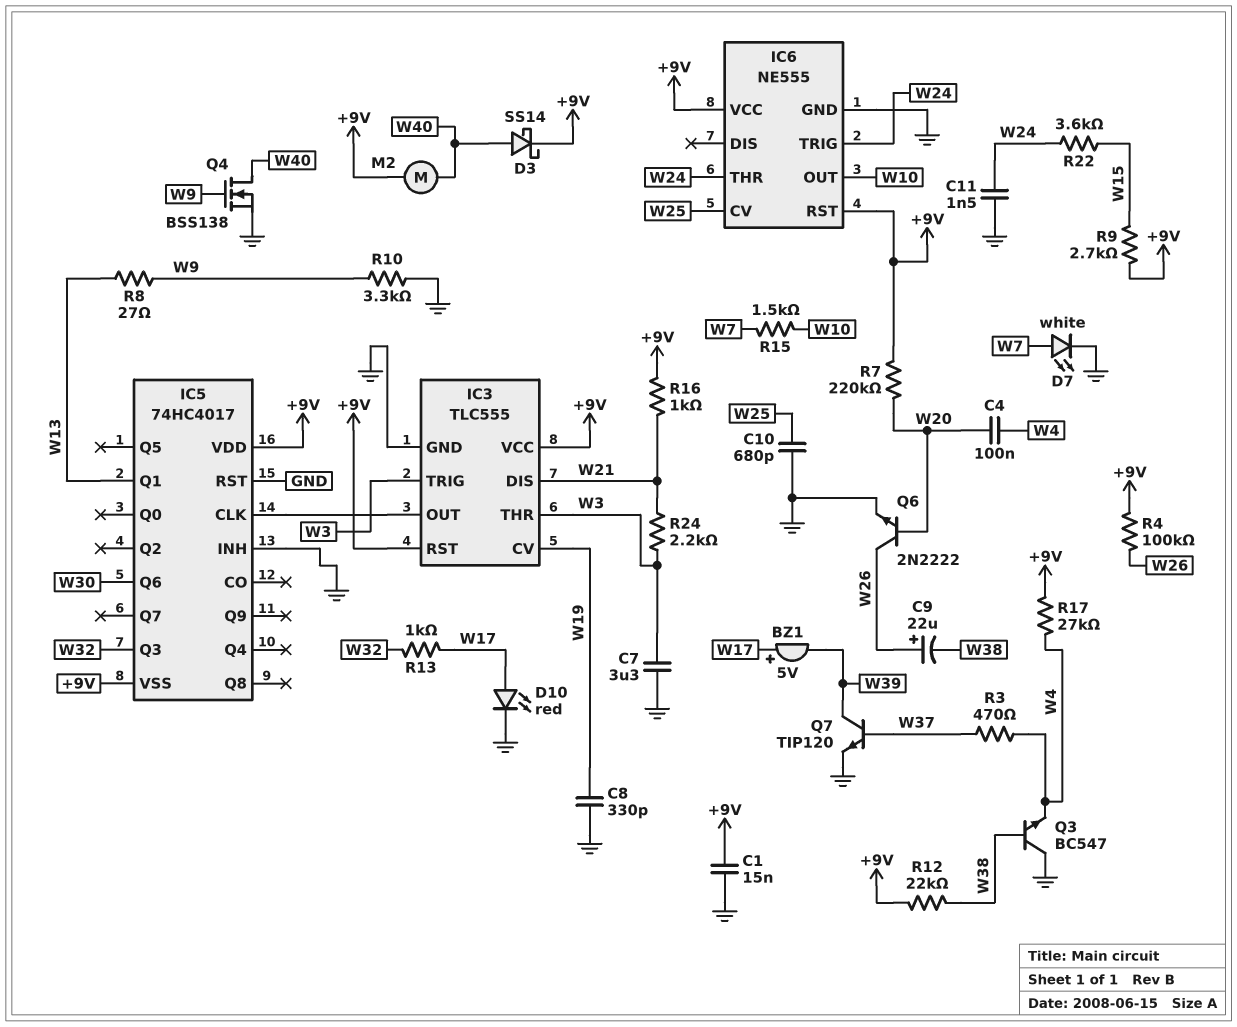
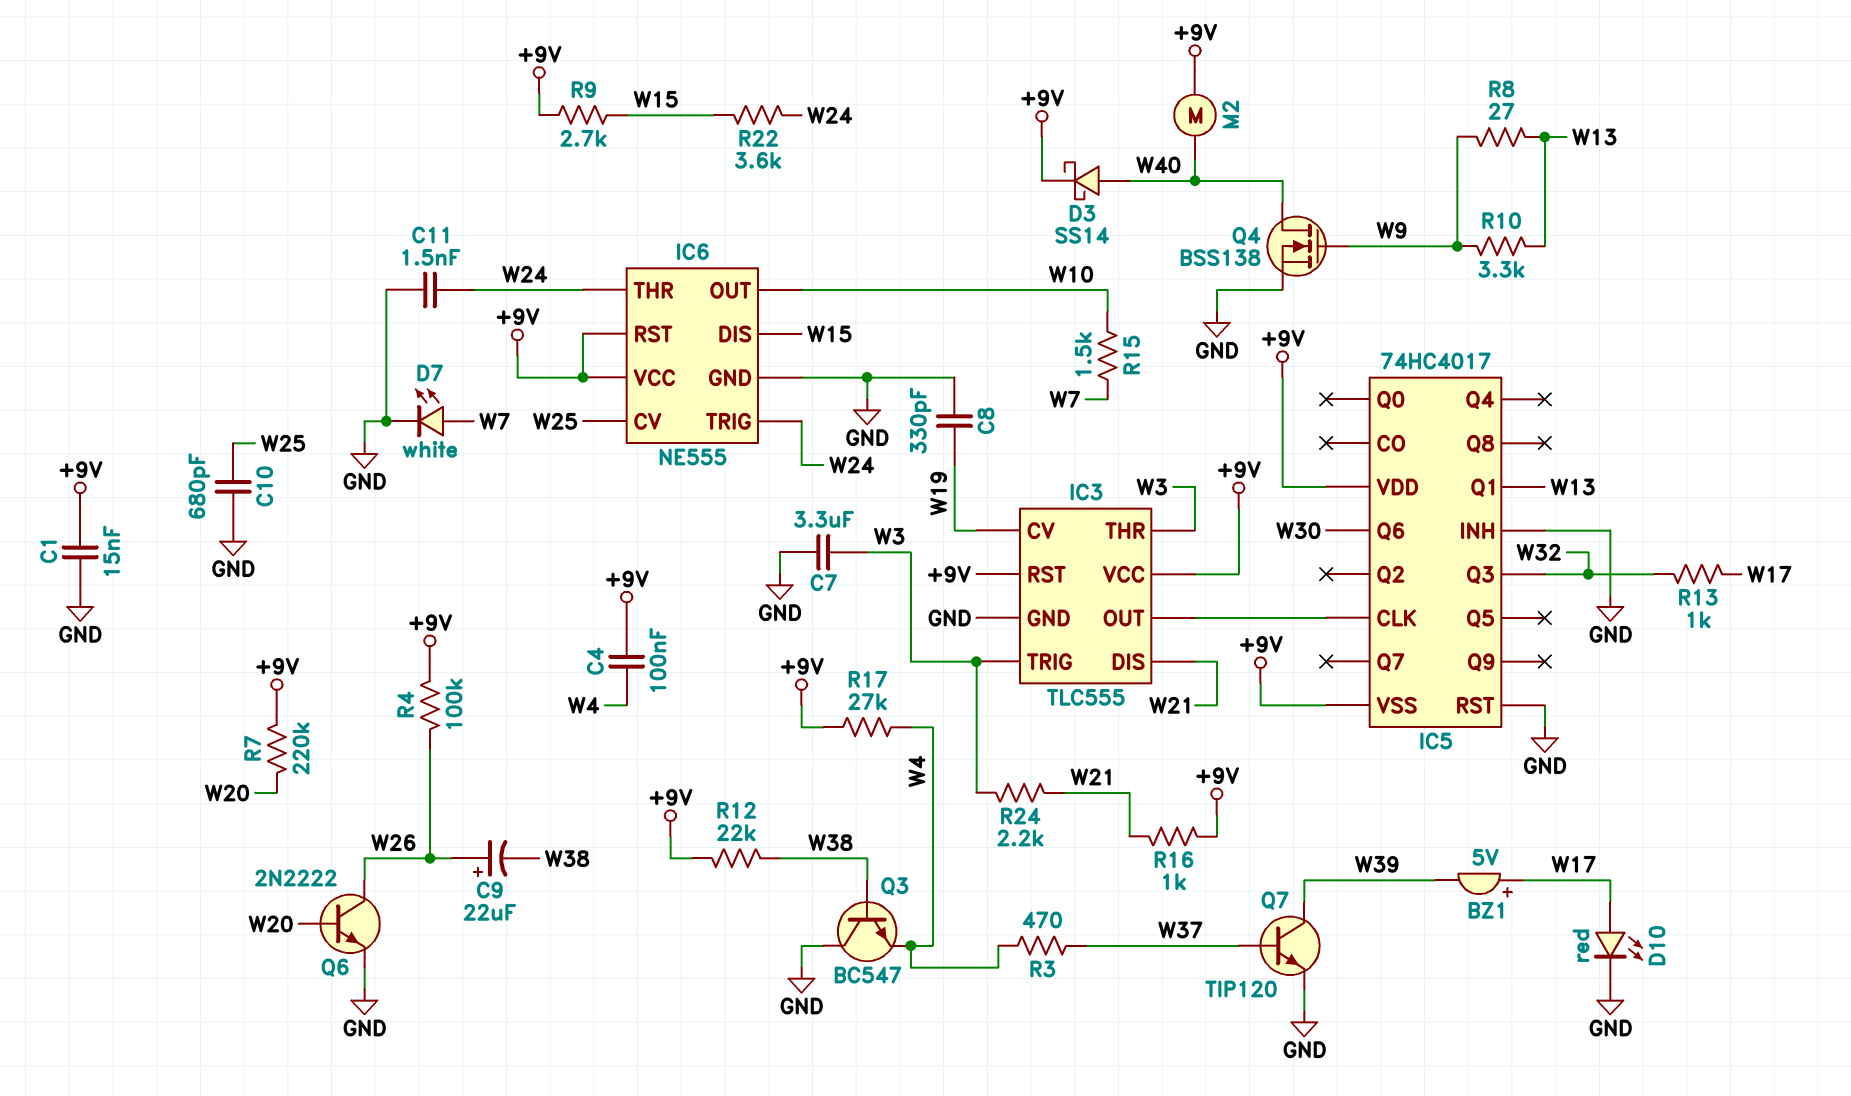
C4: 100nF (W4, W20) -> 100nF (+9V, W4)
IC6 pin DIS: none -> W15
R10: 3.3k (GND, W9) -> 3.3k (W9, W13)

